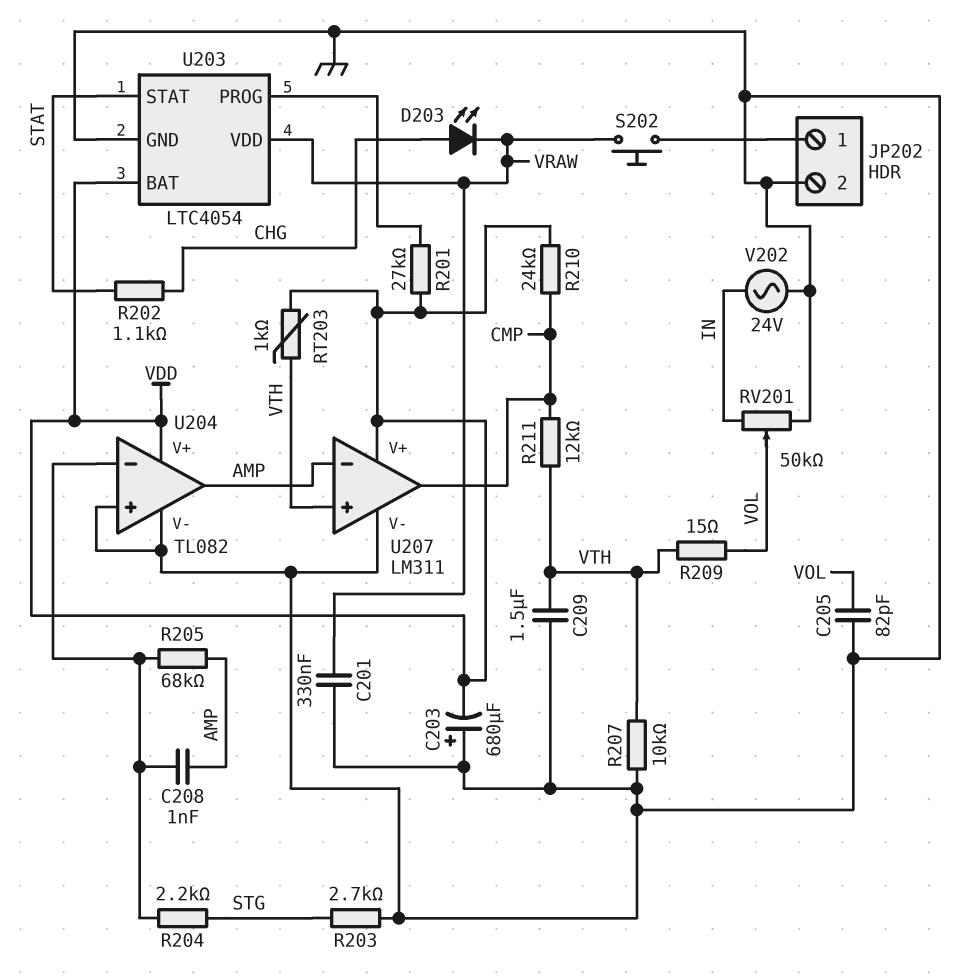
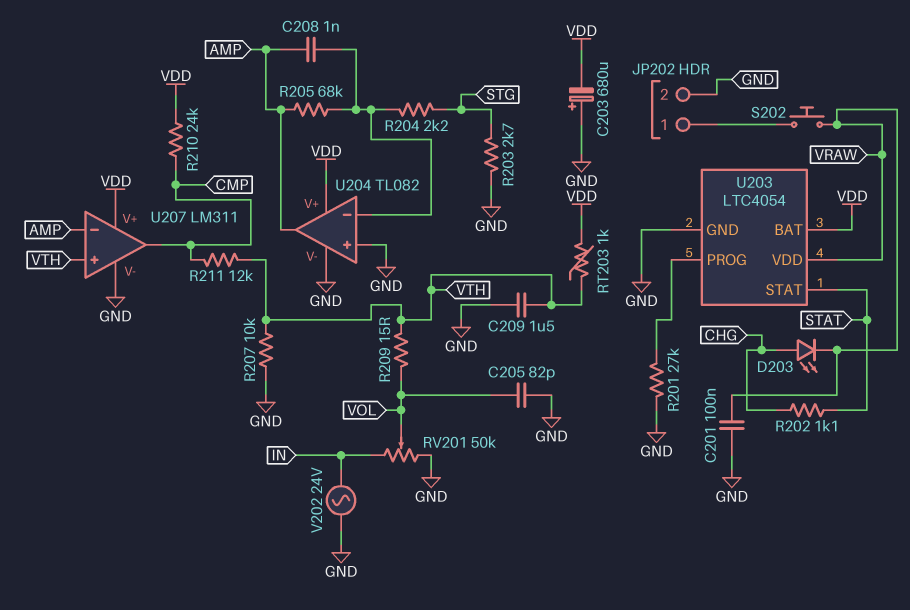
C201: 330nF (GND, VRAW) -> 100nF (GND, VRAW)
R201: 27k (U203/PROG, VDD) -> 27k (GND, U203/PROG)

